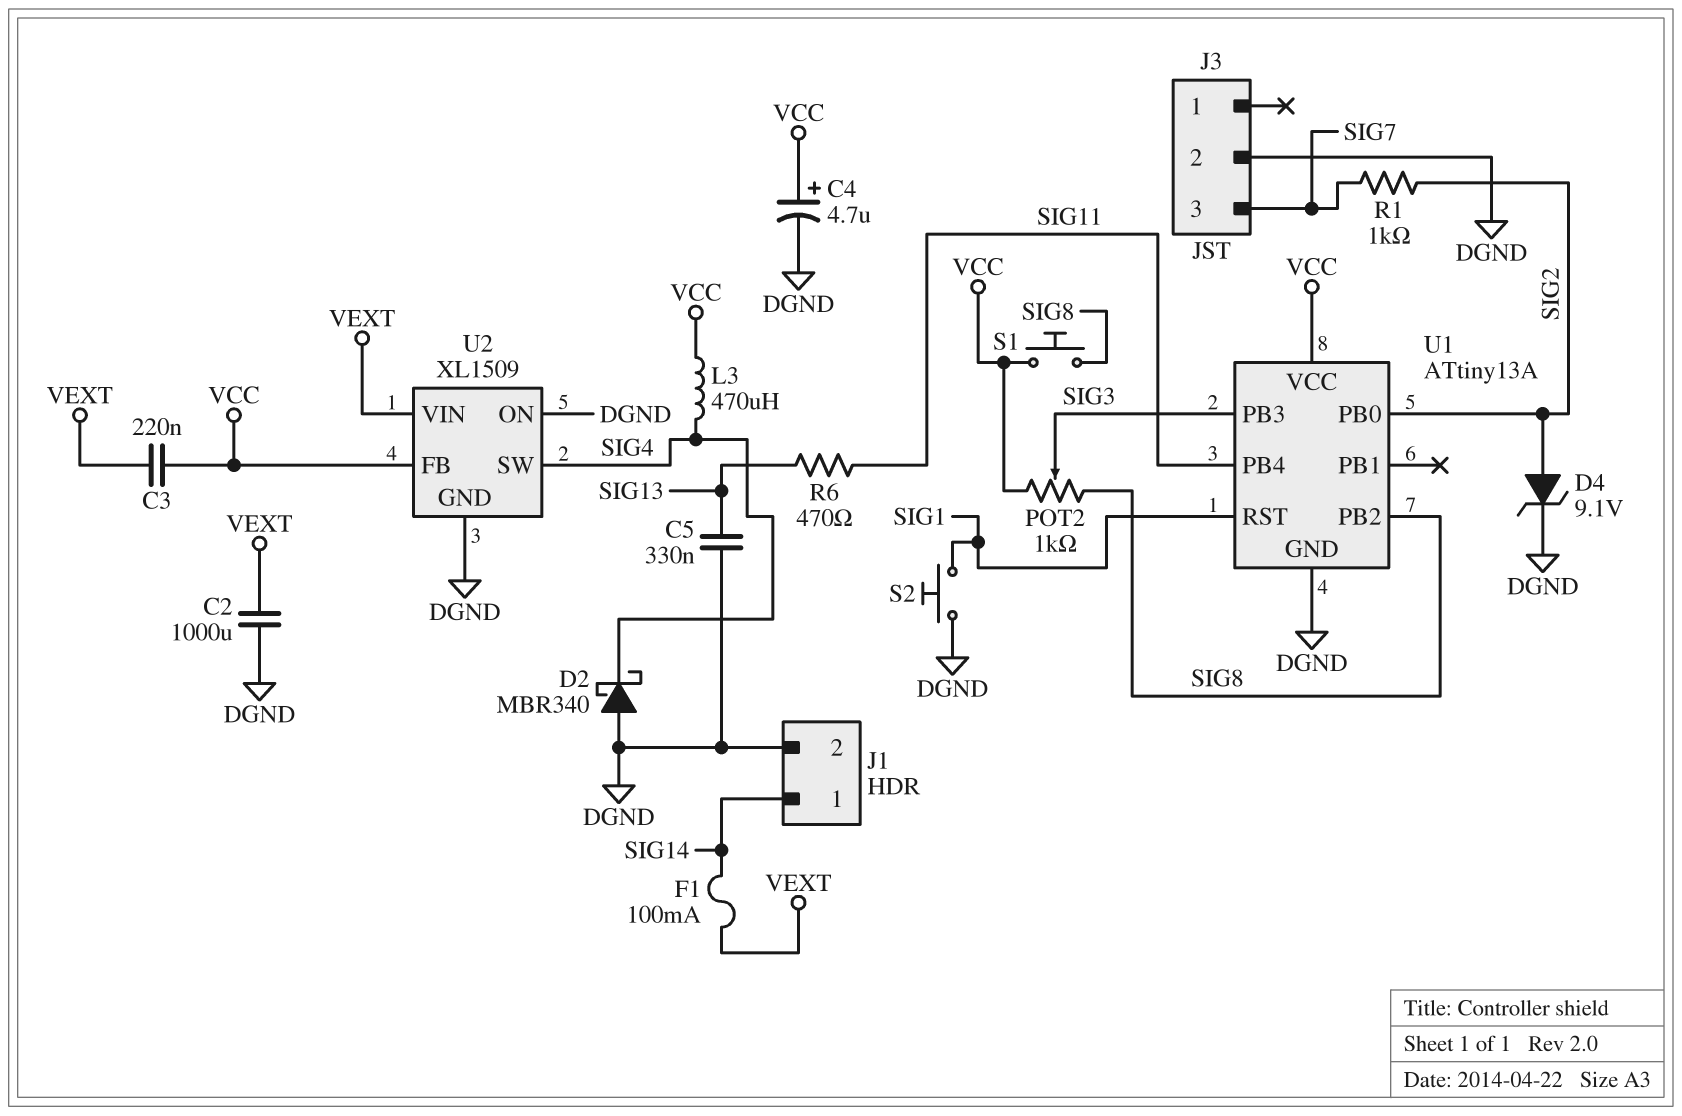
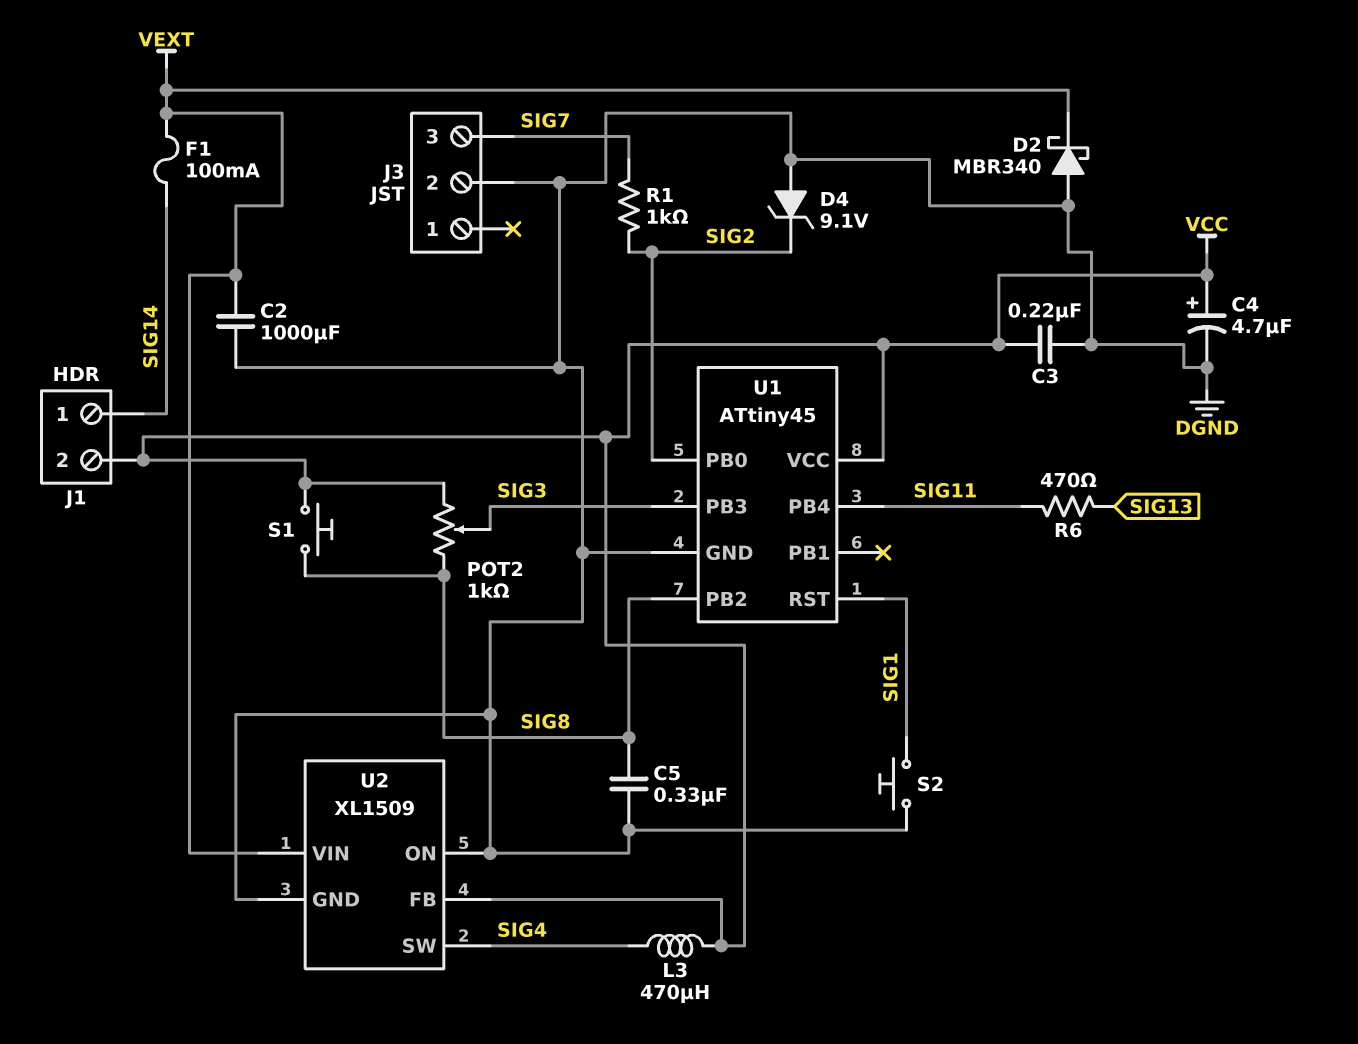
C3: 220nF (VCC, VEXT) -> 220nF (DGND, VCC)
C5: 330nF (DGND, SIG13) -> 330nF (DGND, SIG8)
D2: schottky MBR340 (A DGND, K SIG4) -> schottky MBR340 (A DGND, K VEXT)
D4: zener 9.1V (A SIG2, K DGND) -> zener 9.1V (A DGND, K SIG2)
J1 pin 2: DGND -> VCC
U1: ATtiny13A -> ATtiny45

